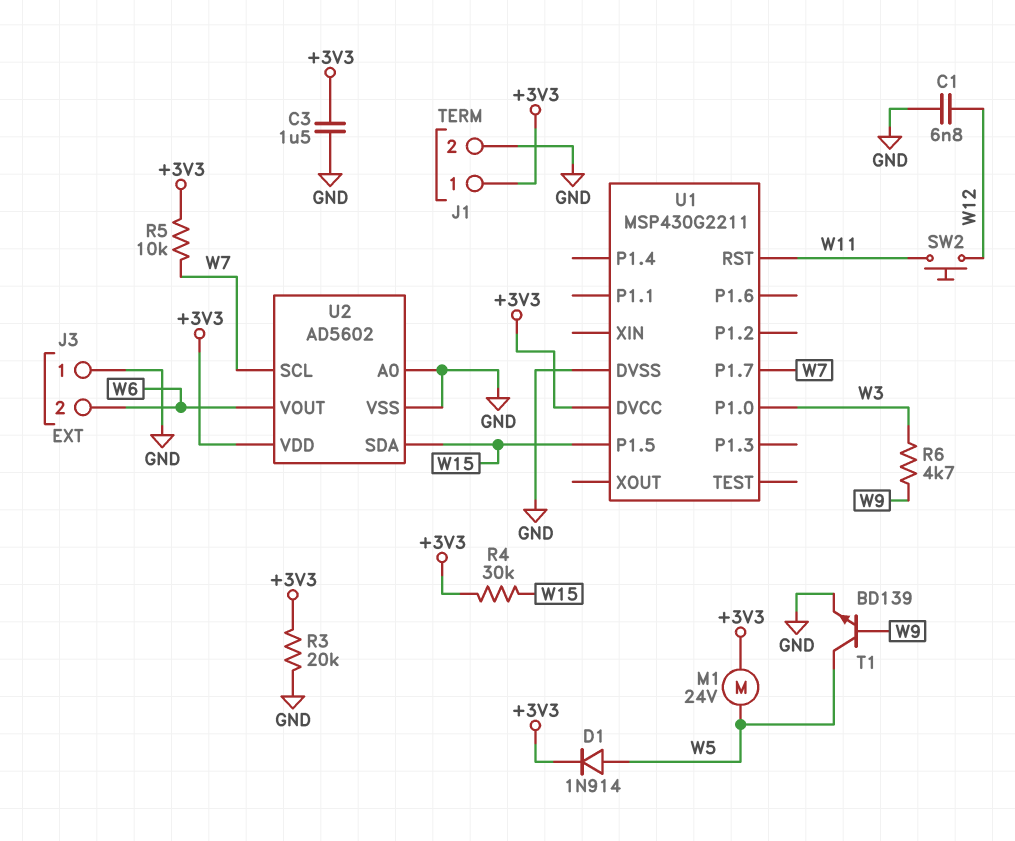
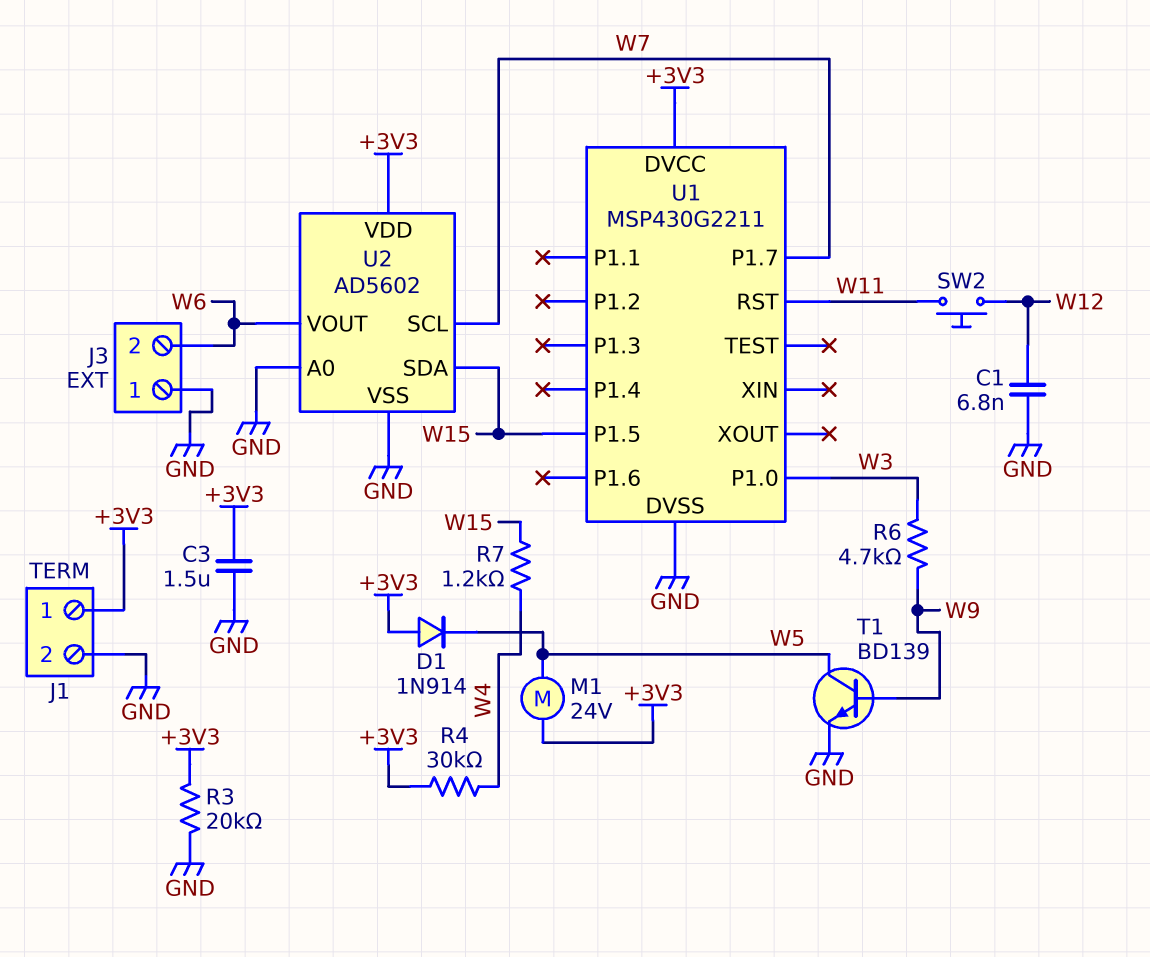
D1: diode 1N914 (A W5, K +3V3) -> diode 1N914 (A +3V3, K W5)
R4: 30k (+3V3, W15) -> 30k (+3V3, W4)
R5: 10k (+3V3, W7) -> none
R7: none -> 1.2k (W4, W15)

